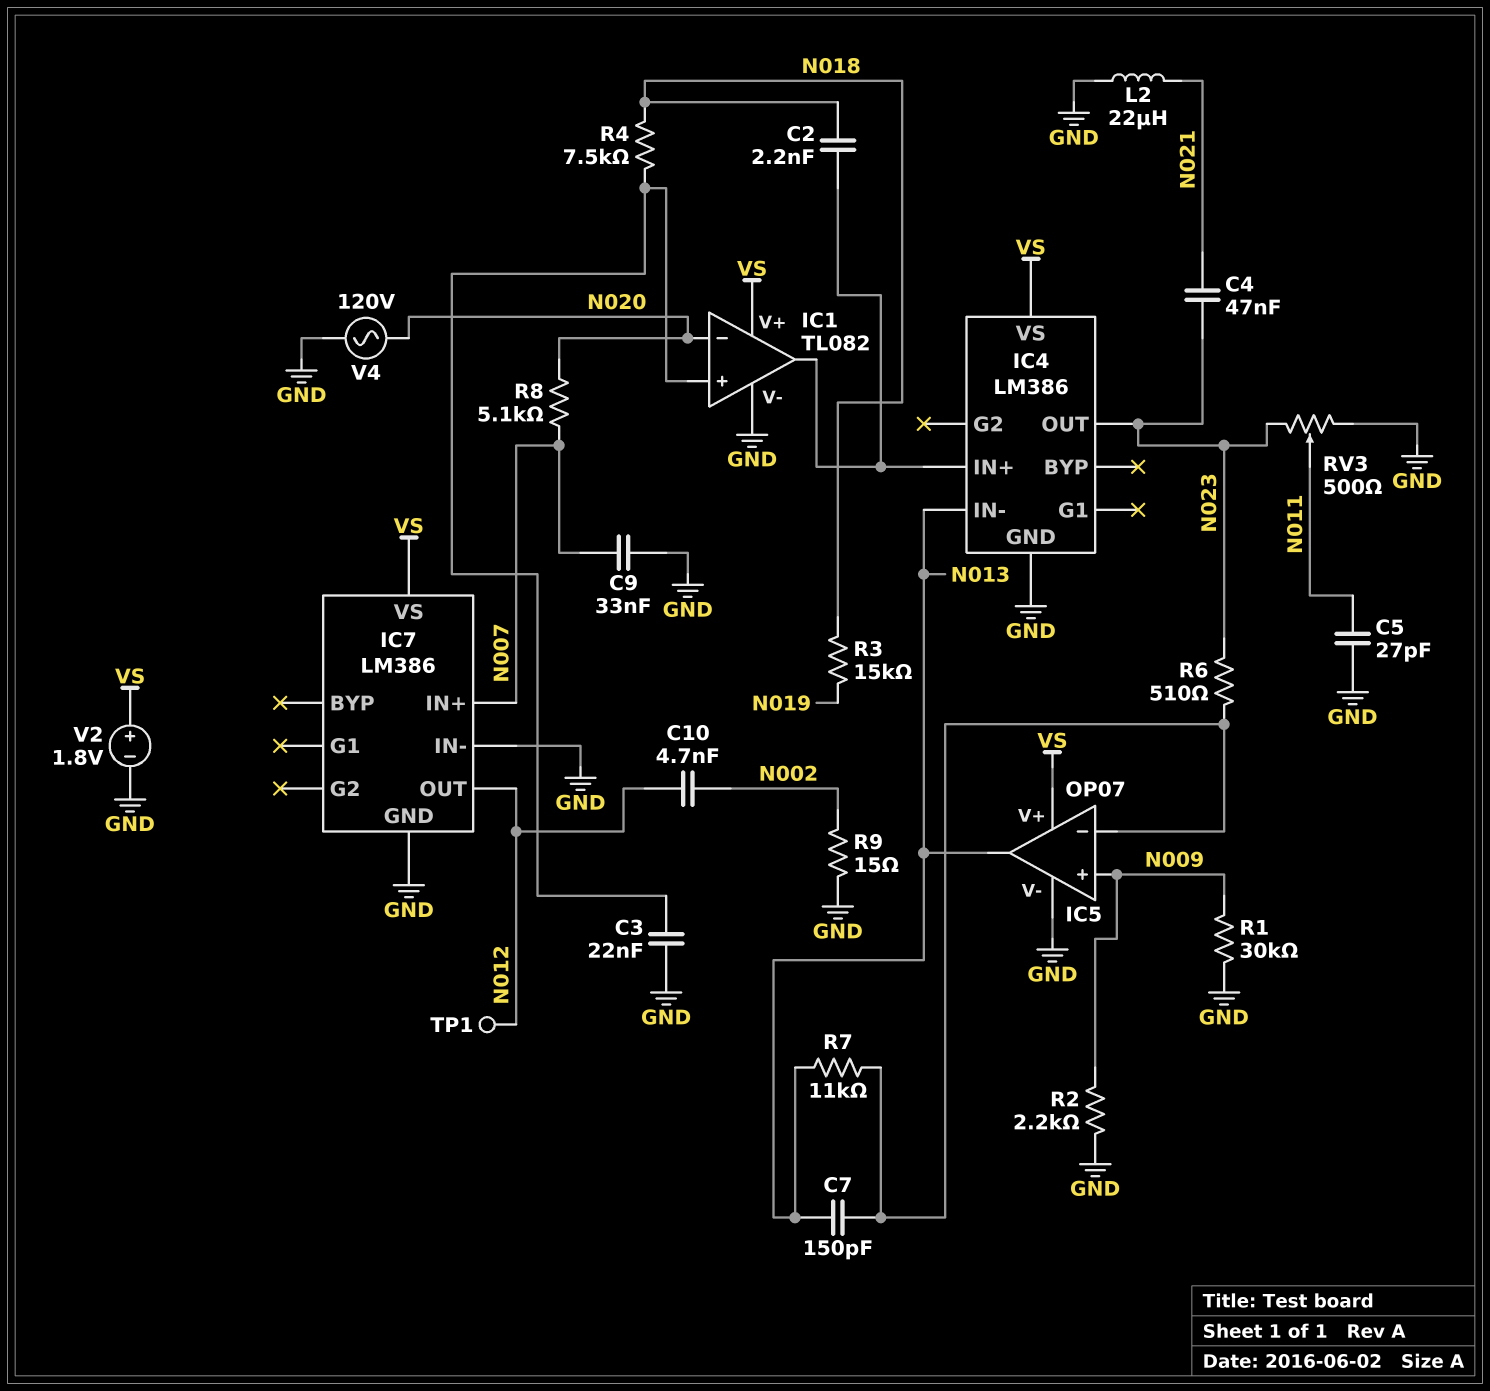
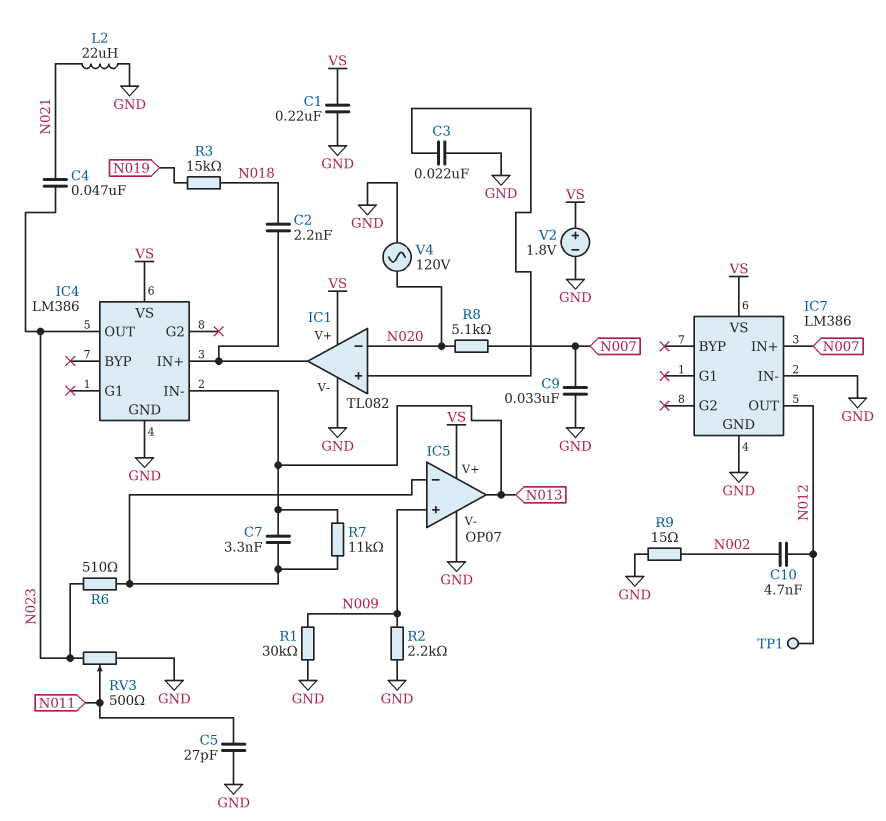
C1: none -> 220nF (GND, VS)
C7: 150pF (IC5/in-, N013) -> 3.3nF (IC5/in-, N013)
R4: 7.5k (IC1/in+, N018) -> none

